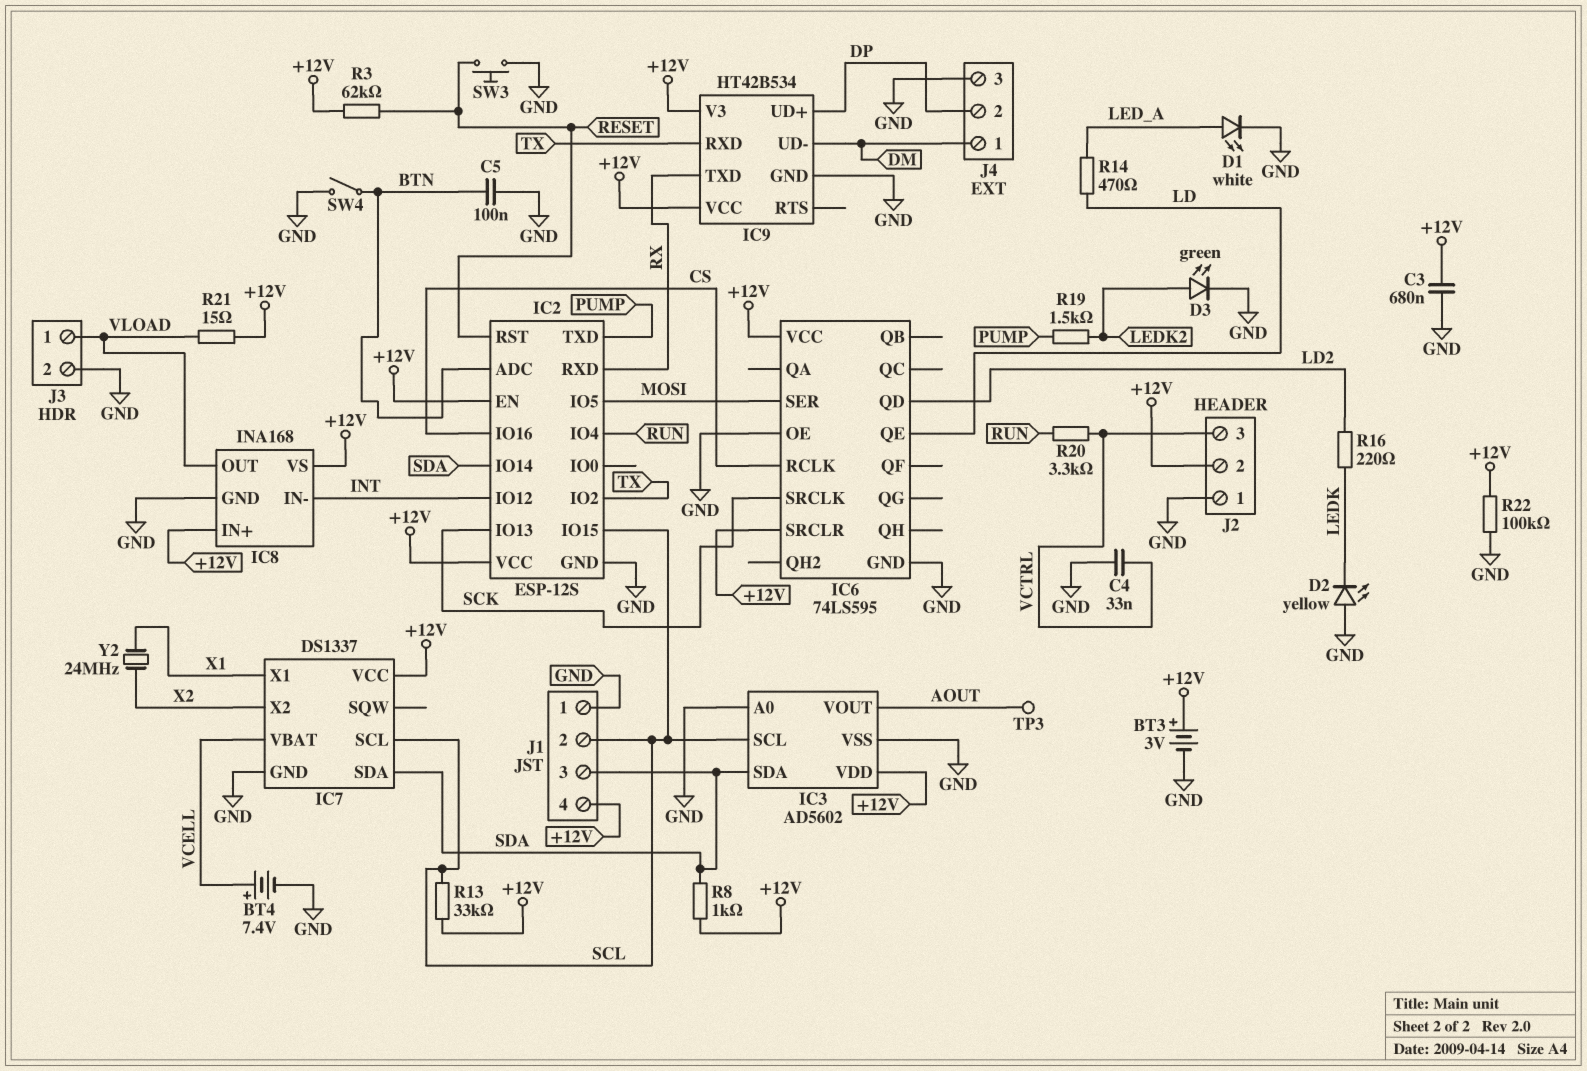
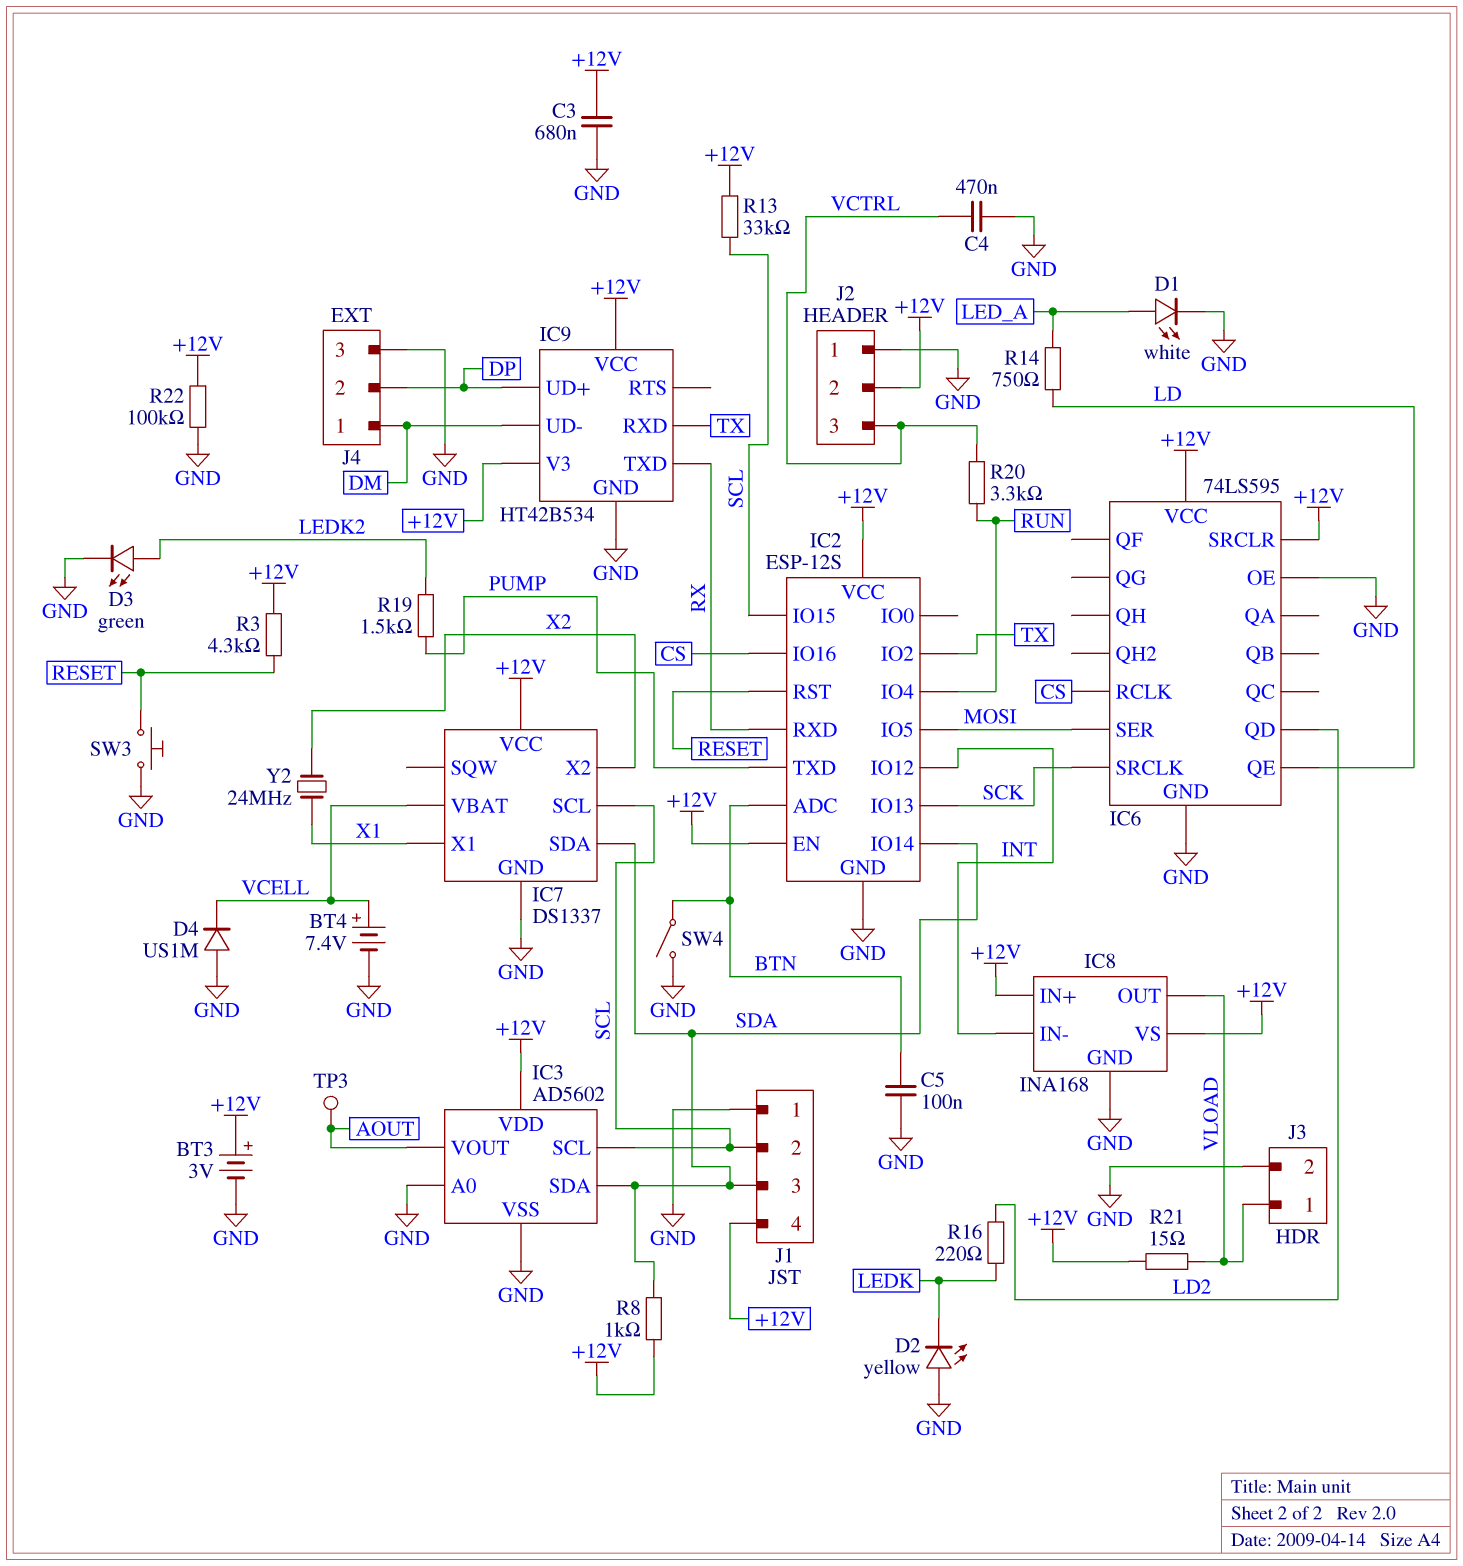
C4: 33nF (GND, VCTRL) -> 470nF (GND, VCTRL)
D4: none -> diode US1M (A GND, K VCELL)
R3: 62k (+12V, RESET) -> 4.3k (+12V, RESET)
R14: 470 (LD, LED_A) -> 750 (LD, LED_A)

